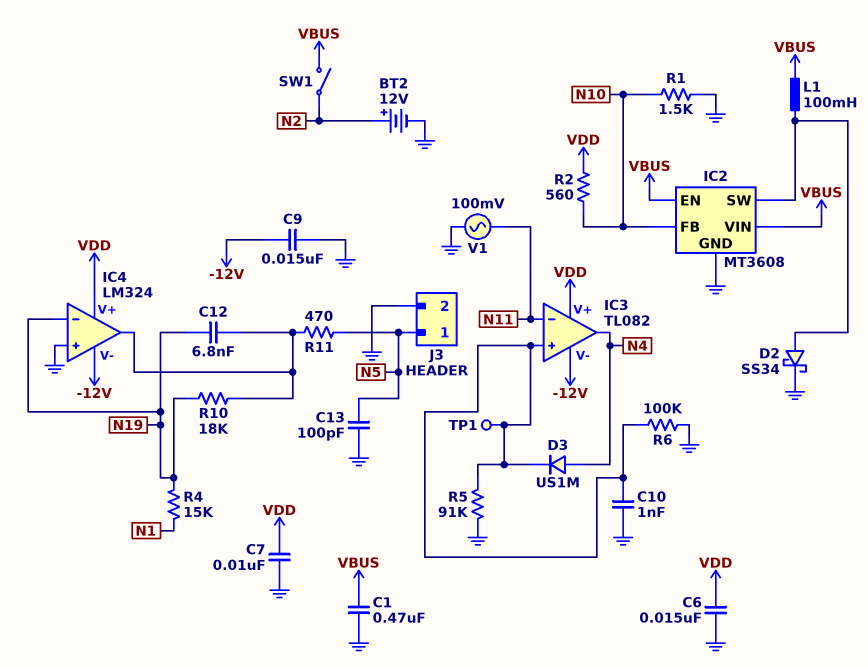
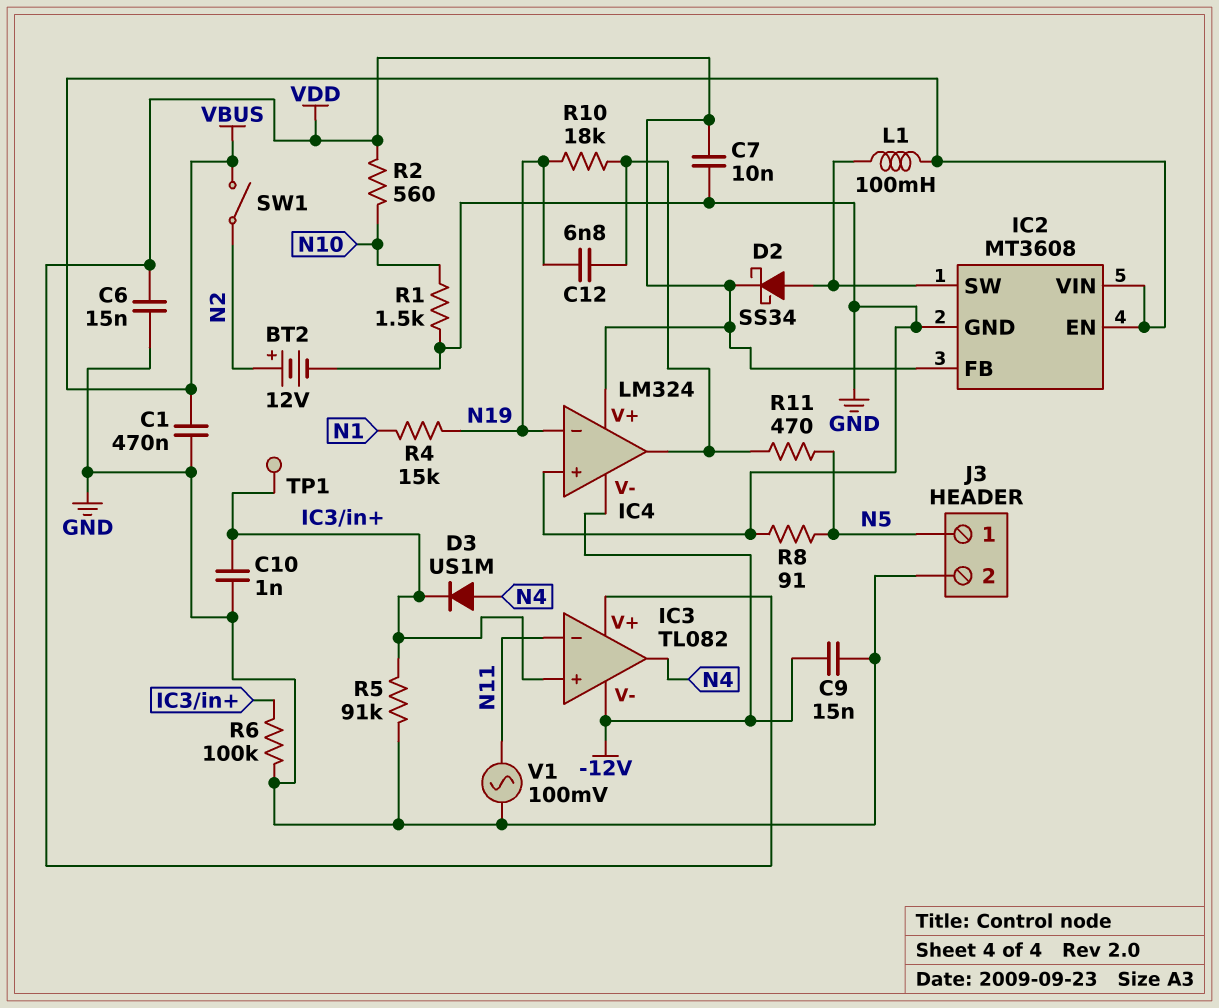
C13: 100pF (GND, N5) -> none
D2: schottky SS34 (A IC2/SW, K GND) -> schottky SS34 (A IC2/SW, K VDD)
IC2 pin FB: N10 -> VDD
R8: none -> 91 (GND, N5)

